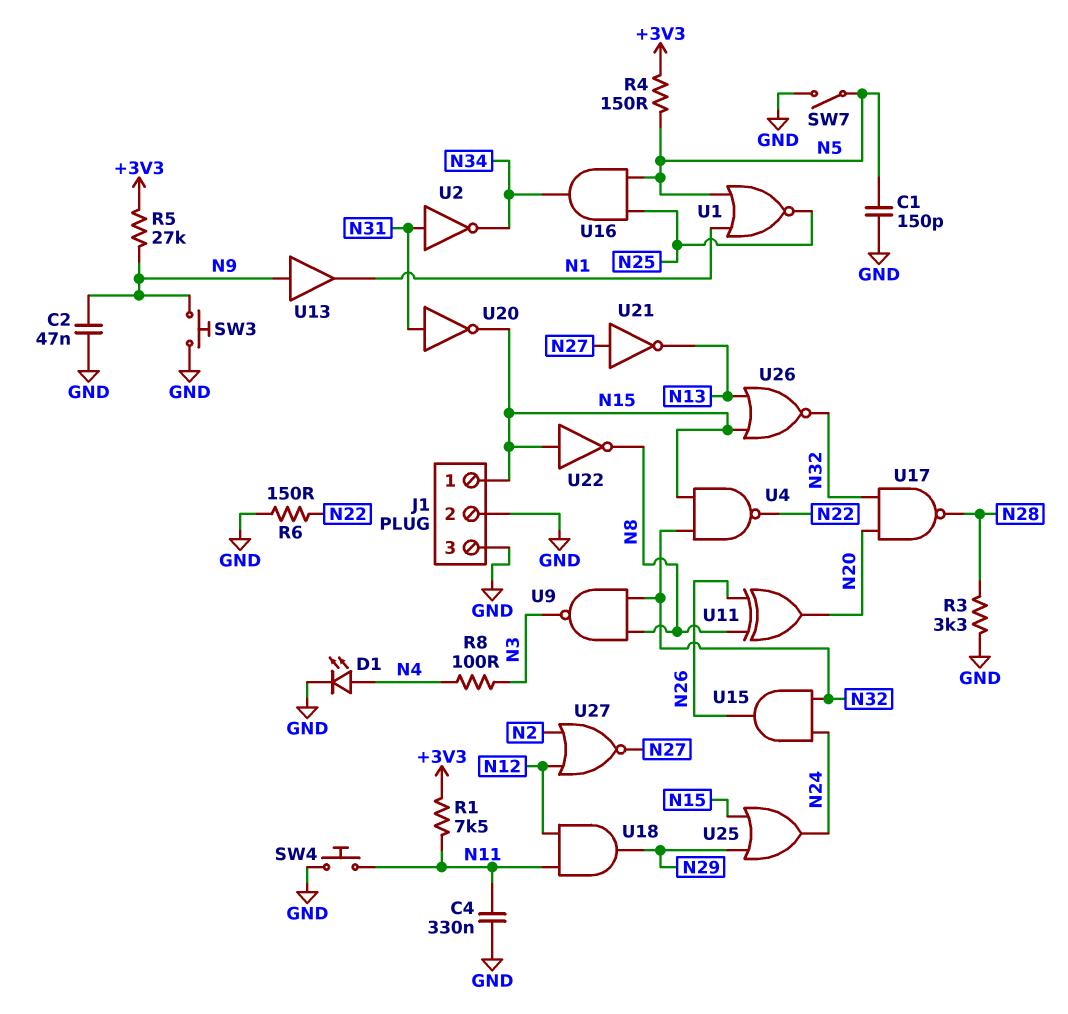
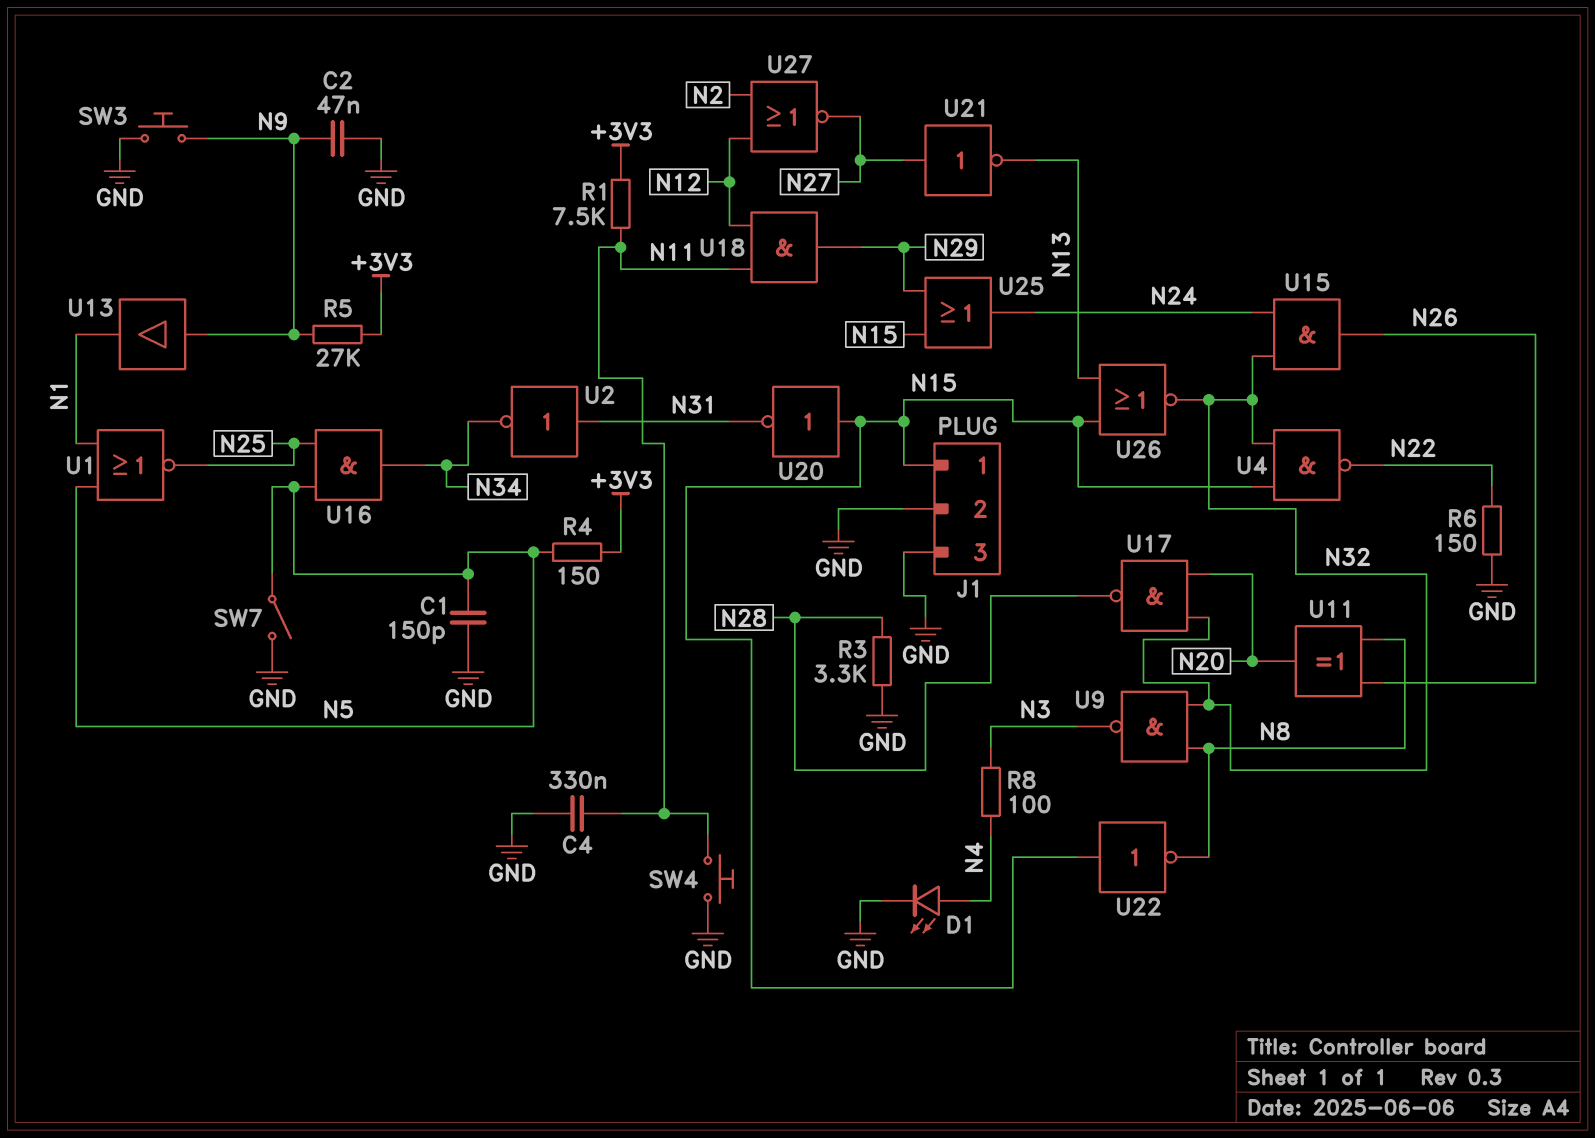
U20: NOT (in N31, out N15) -> NOT (in N15, out N31)

